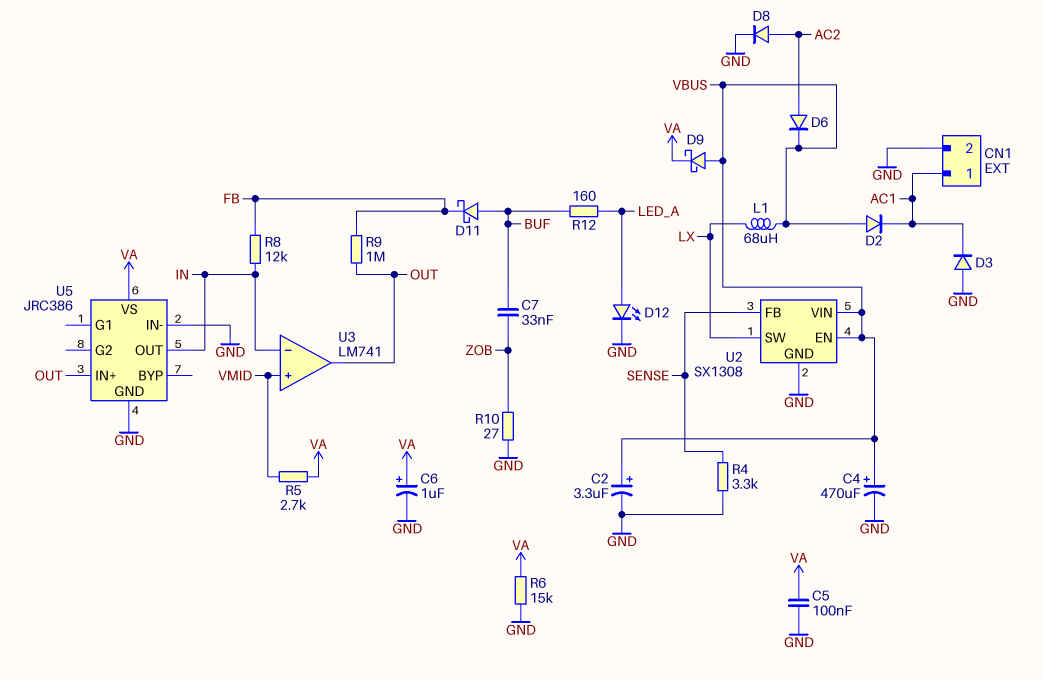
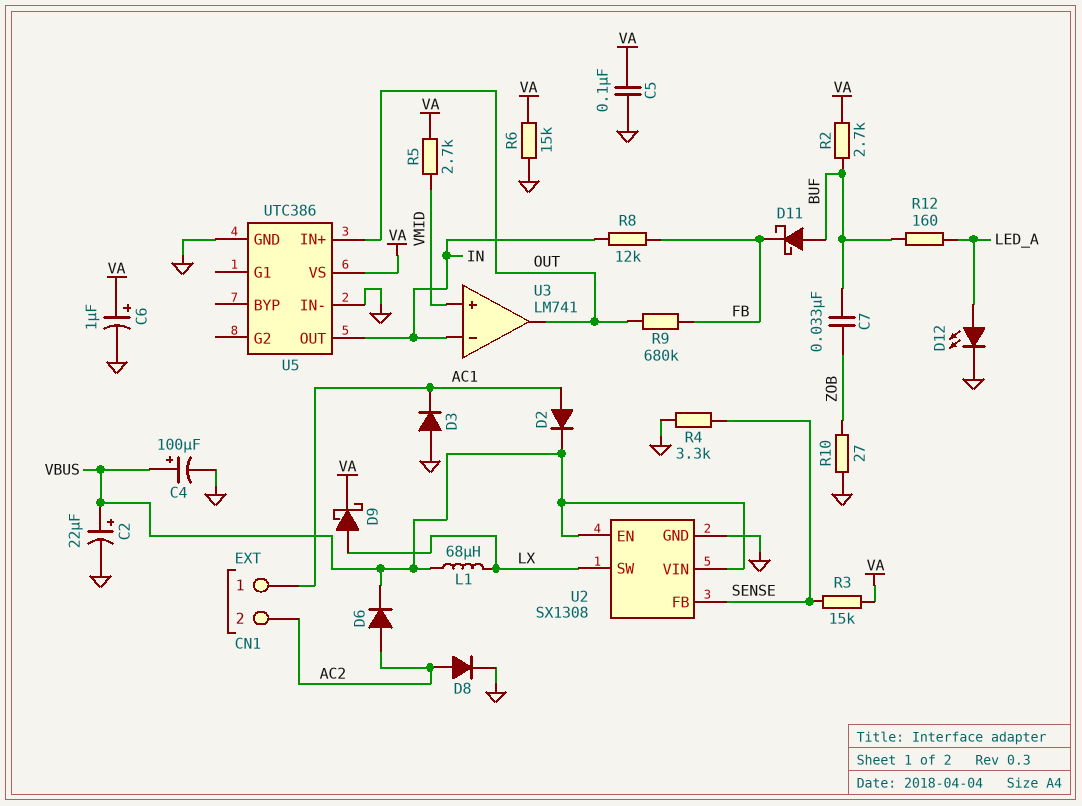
C2: 3.3uF (plus VBUS, minus GND) -> 22uF (plus VBUS, minus GND)
C4: 470uF (plus VBUS, minus GND) -> 100uF (plus VBUS, minus GND)
CN1 pin 2: GND -> AC2
D2: diode (A VBUS, K AC1) -> diode (A AC1, K VBUS)
D9: schottky (A VBUS, K VA) -> schottky (A LX, K VA)
R2: none -> 2.7k (BUF, VA)
R3: none -> 15k (SENSE, VA)
R9: 1M (FB, OUT) -> 680k (FB, OUT)
U5: JRC386 -> UTC386

